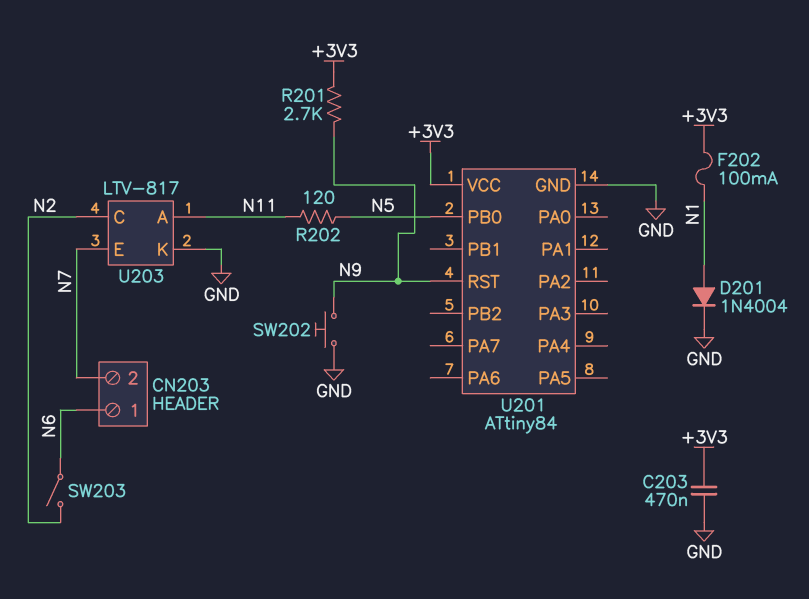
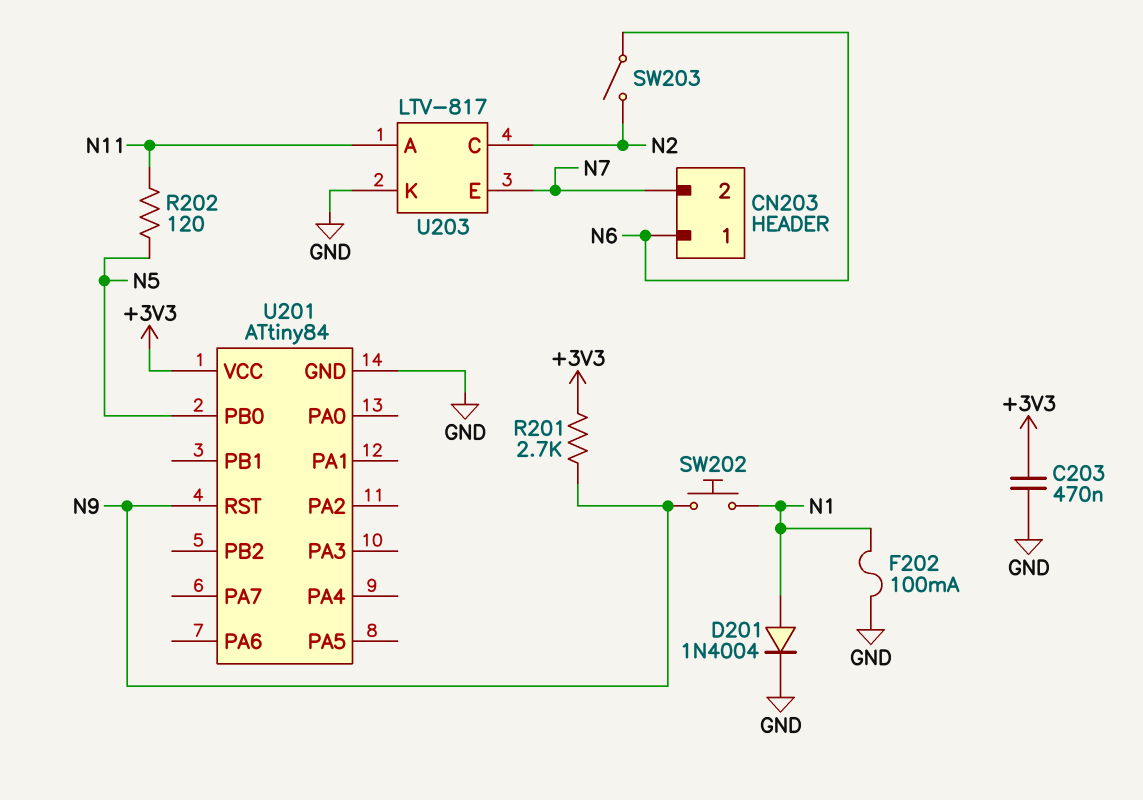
F202: 100mA (+3V3, N1) -> 100mA (GND, N1)
SW202: button (GND, N9) -> button (N1, N9)

